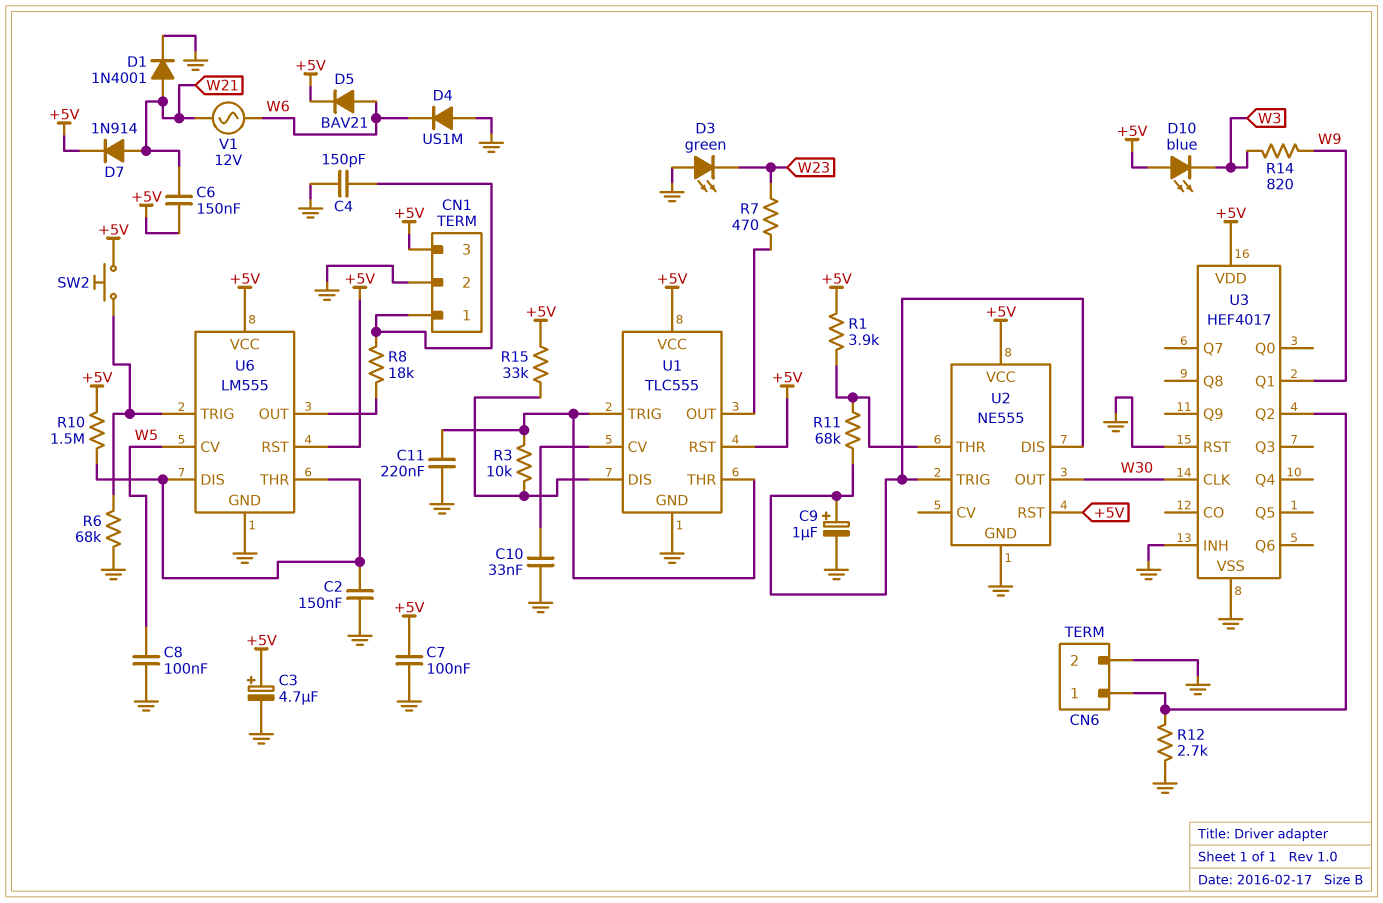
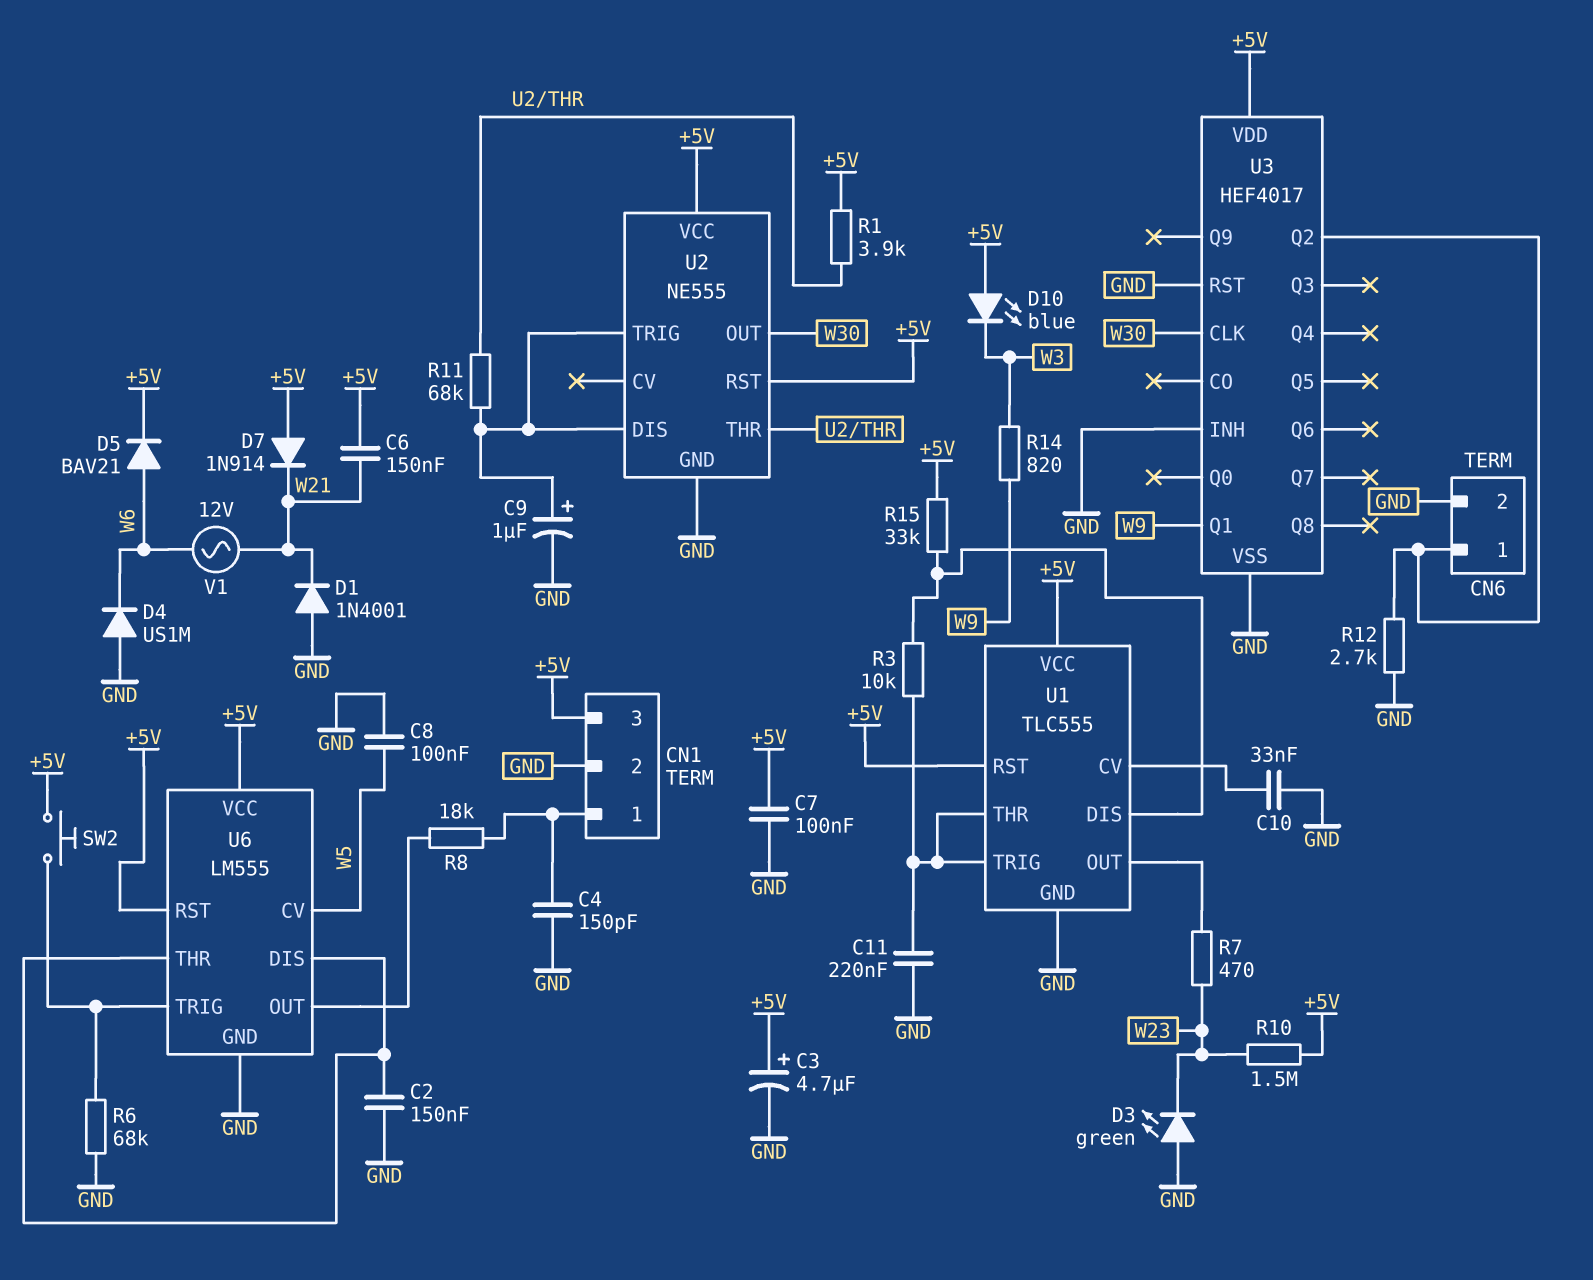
D1: diode 1N4001 (A W21, K GND) -> diode 1N4001 (A GND, K W21)
D7: diode 1N914 (A W21, K +5V) -> diode 1N914 (A +5V, K W21)
R10: 1.5M (+5V, U6/DIS) -> 1.5M (+5V, W23)

